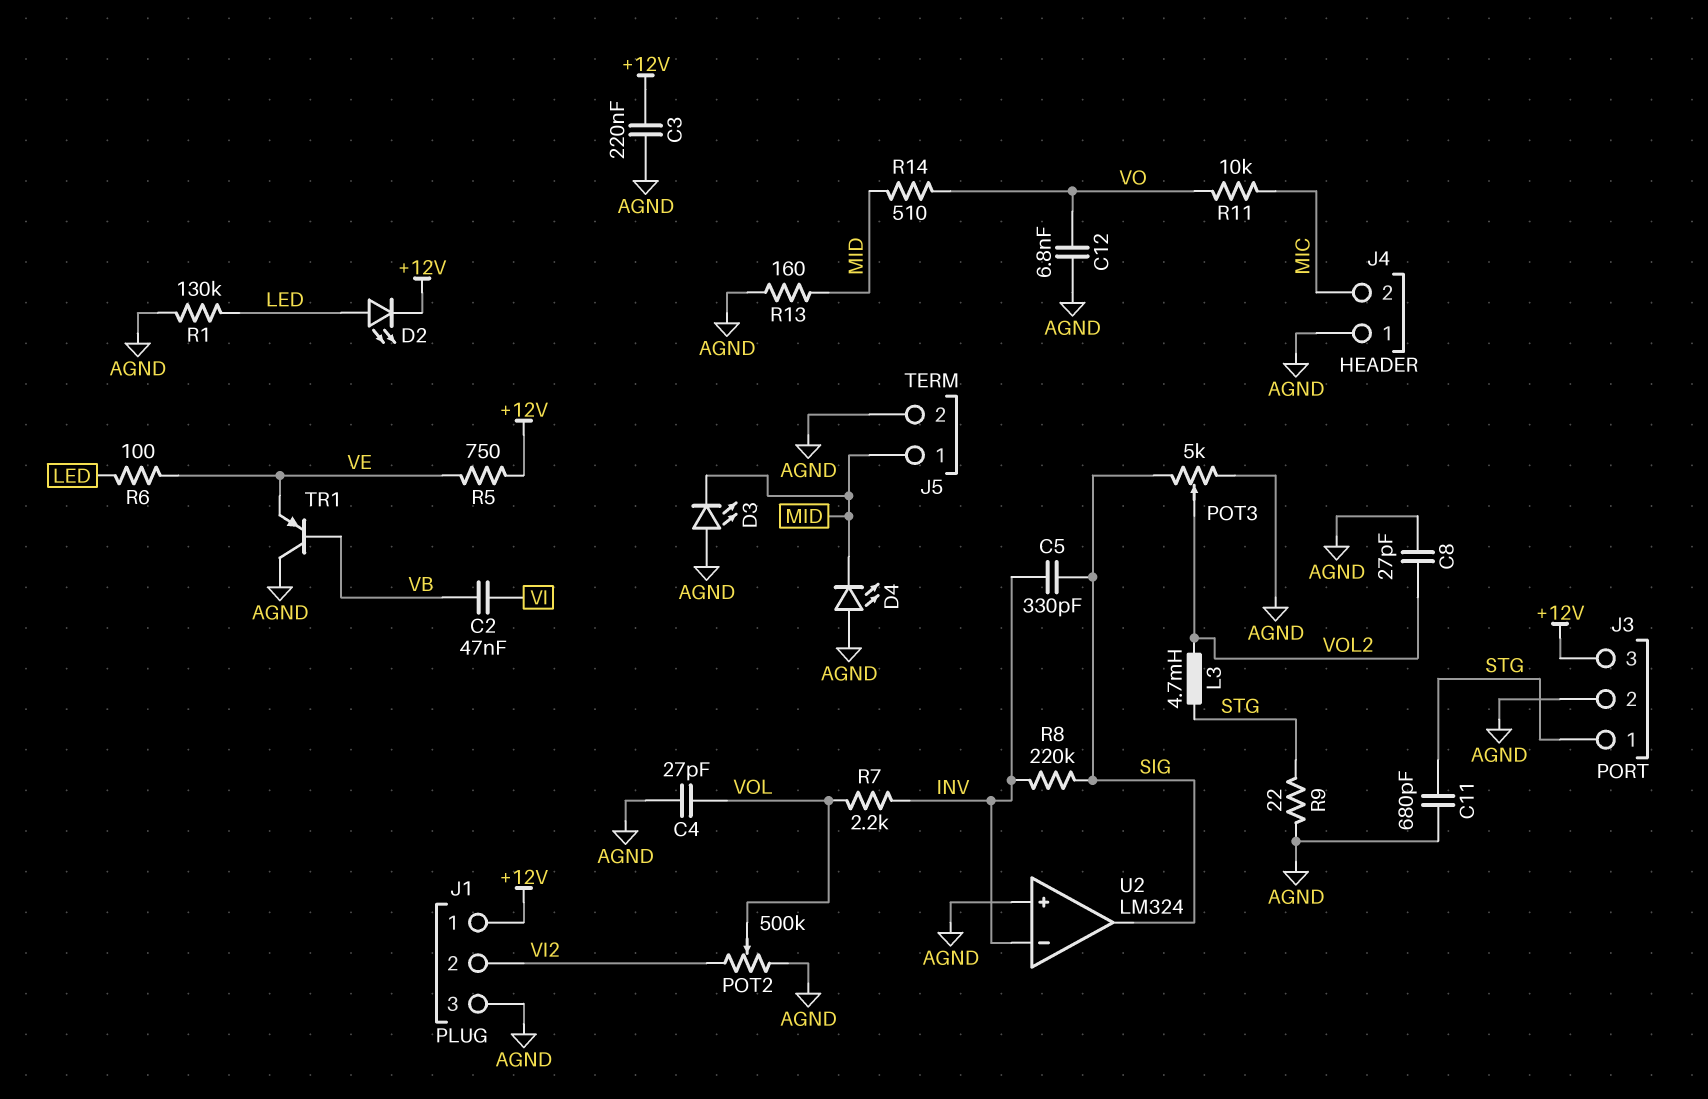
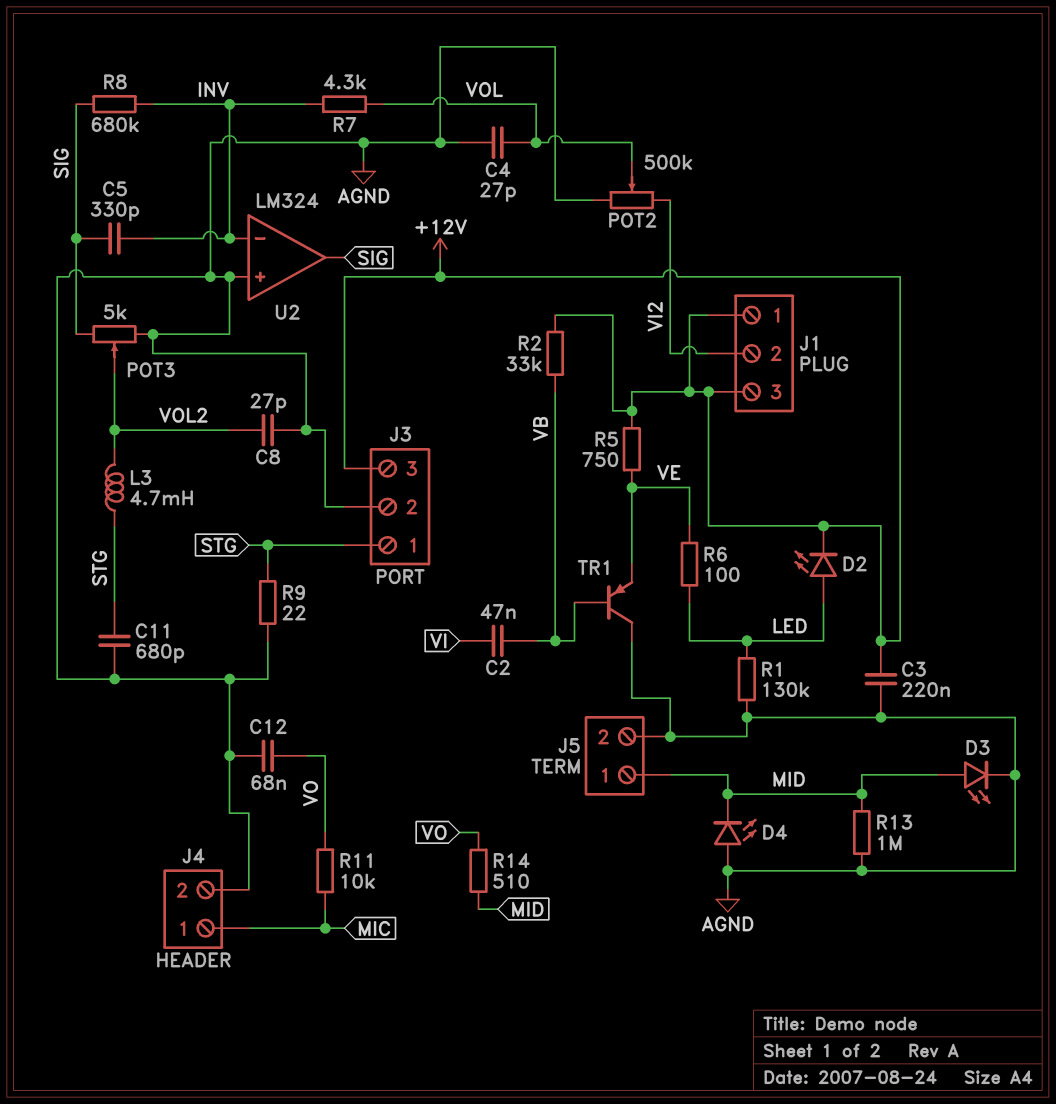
C12: 6.8nF (AGND, VO) -> 68nF (AGND, VO)
D3: LED (A AGND, K MID) -> LED (A MID, K AGND)
J1 pin 3: AGND -> +12V
J4 pin 1: AGND -> MIC
J4 pin 2: MIC -> AGND
R2: none -> 33k (+12V, VB)
R7: 2.2k (INV, VOL) -> 4.3k (INV, VOL)
R8: 220k (INV, SIG) -> 680k (INV, SIG)
R13: 160 (AGND, MID) -> 1M (AGND, MID)

